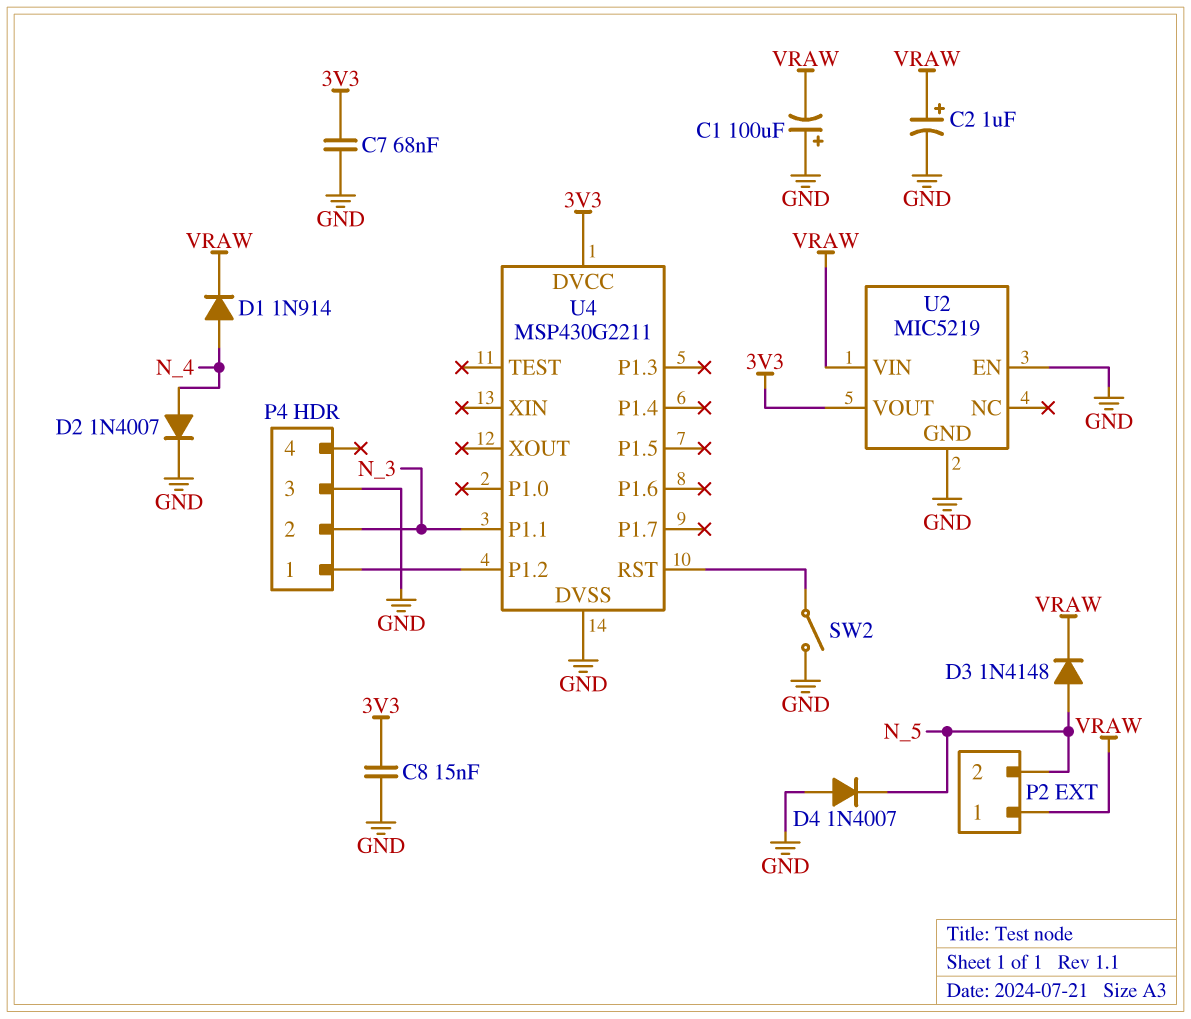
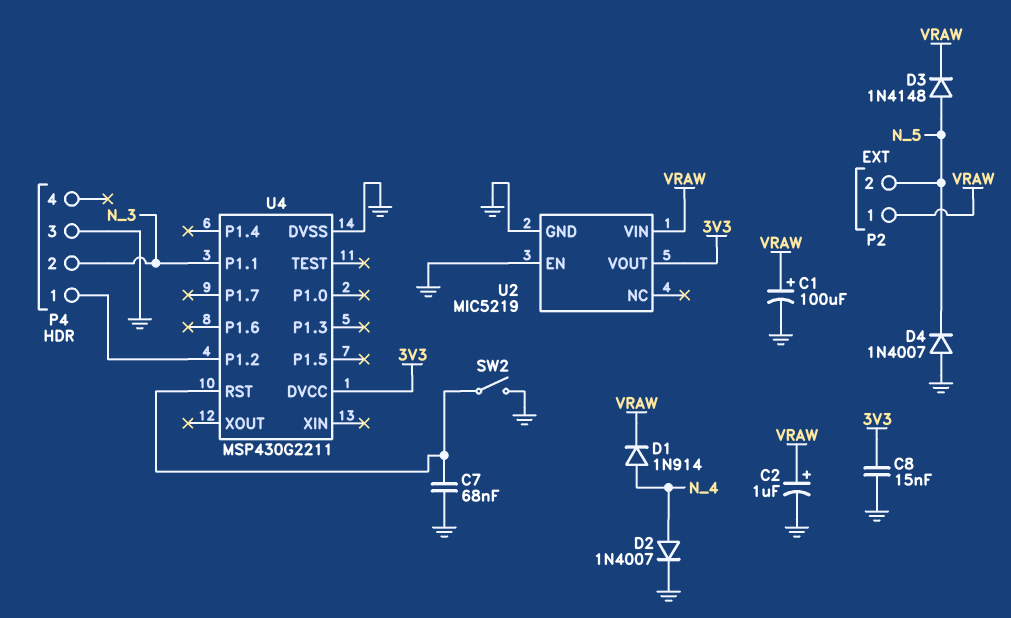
C1: 100uF (plus GND, minus VRAW) -> 100uF (plus VRAW, minus GND)
C7: 68nF (3V3, GND) -> 68nF (GND, U4/RST)

